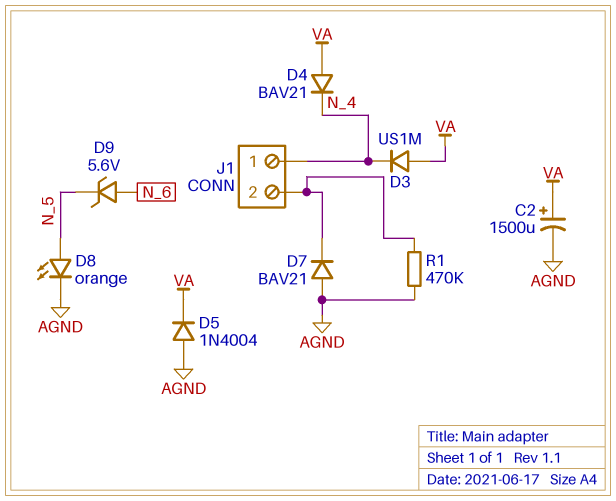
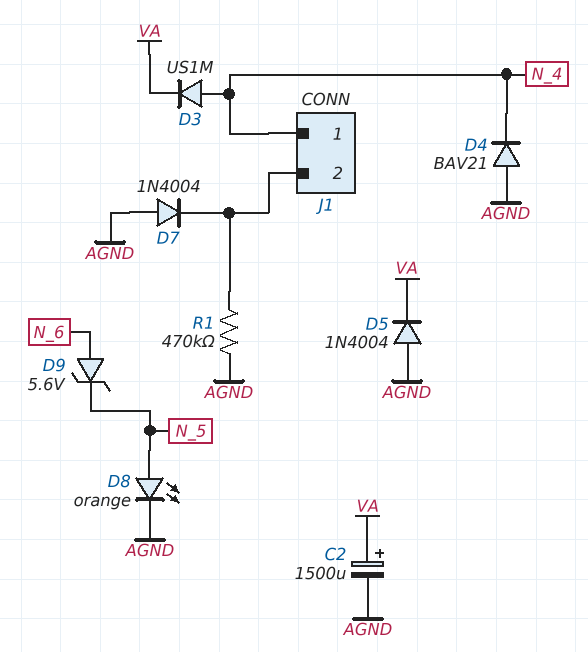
D3: diode US1M (A VA, K N_4) -> diode US1M (A N_4, K VA)
D4: diode BAV21 (A VA, K N_4) -> diode BAV21 (A AGND, K N_4)
D7: diode BAV21 (A AGND, K J1/2) -> diode 1N4004 (A AGND, K J1/2)

